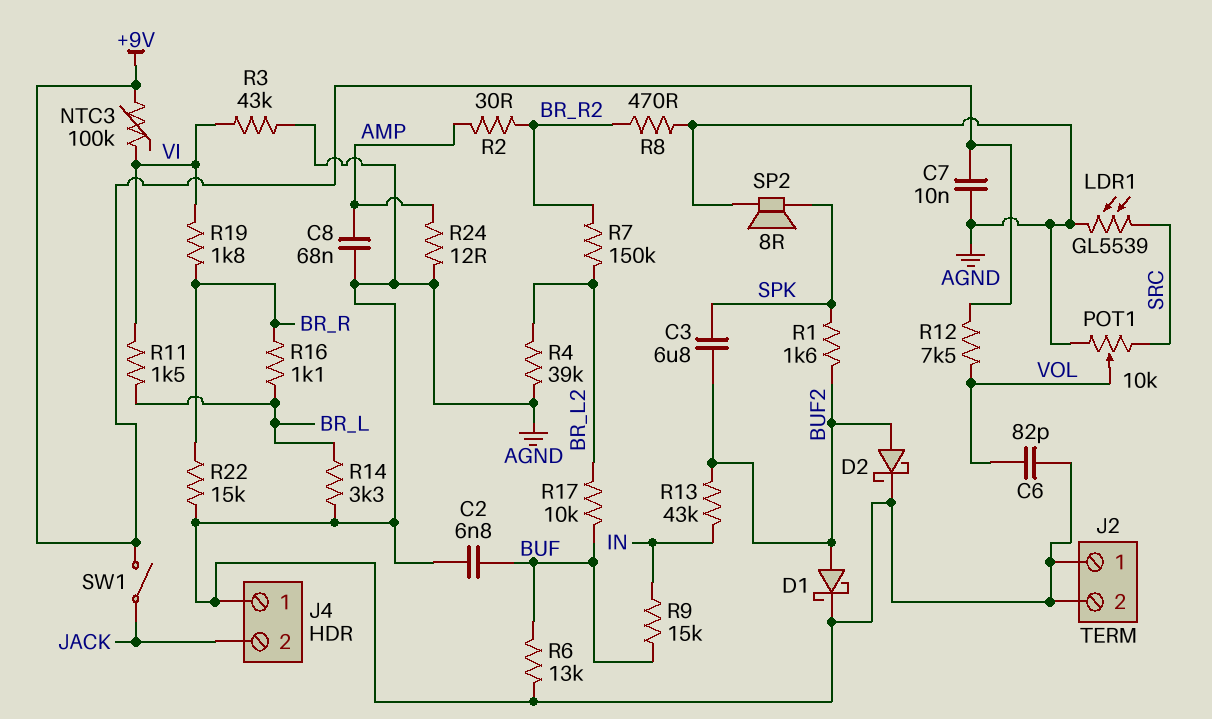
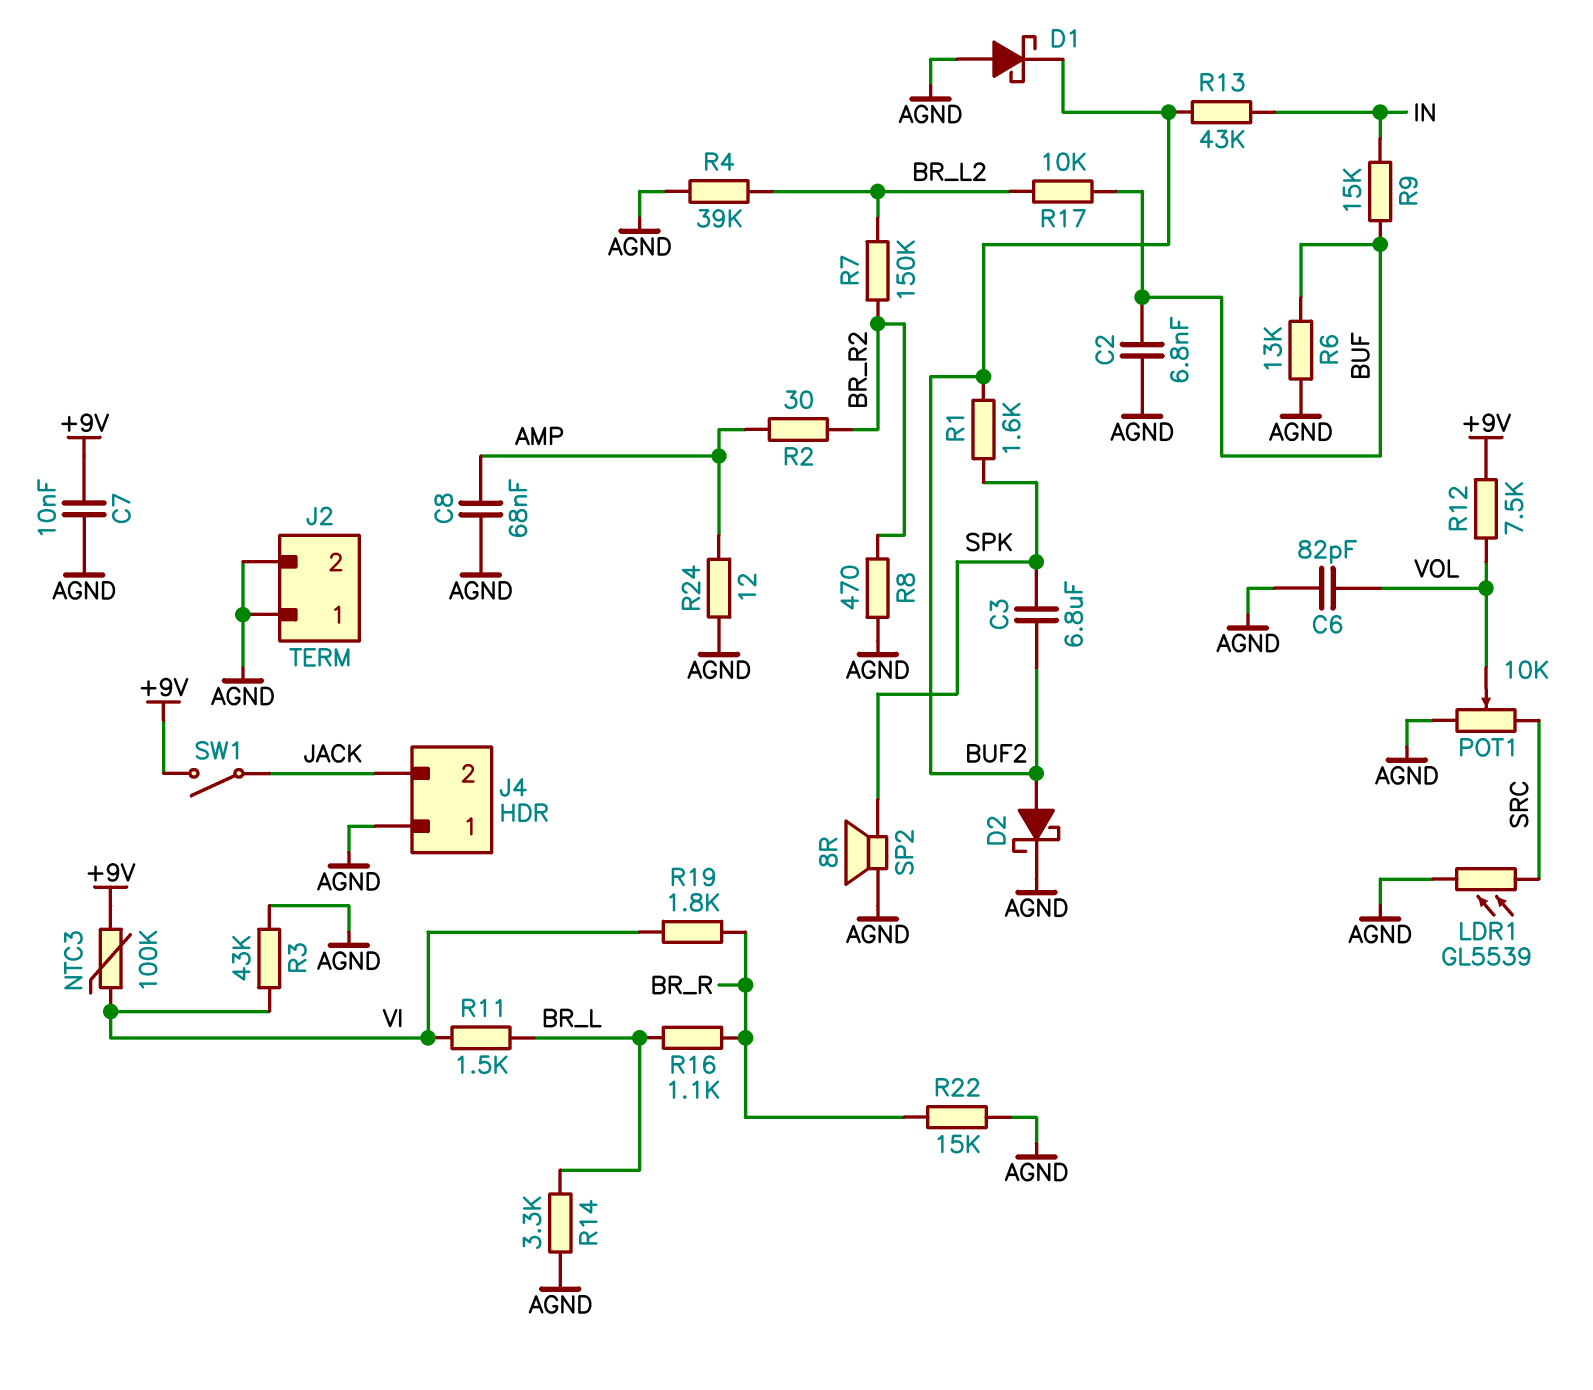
D1: schottky (A BUF2, K AGND) -> schottky (A AGND, K BUF2)

